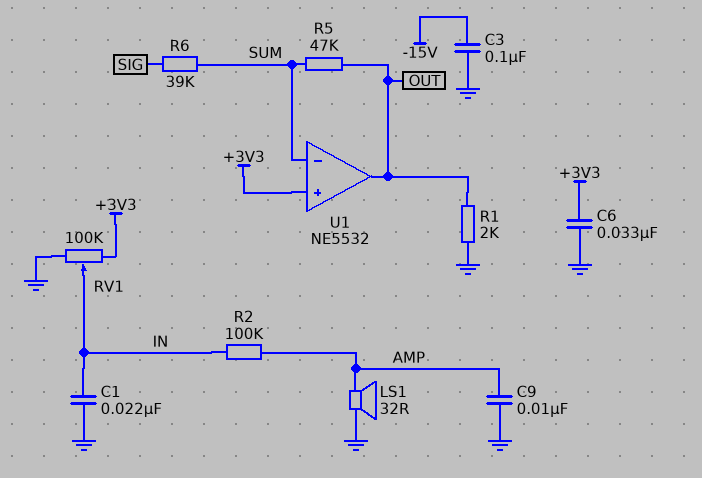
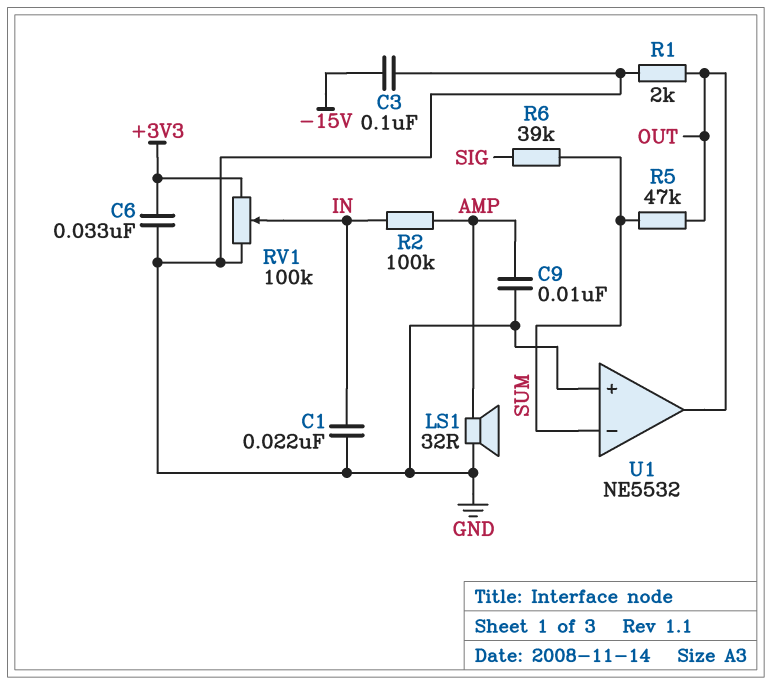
U1 pin in+: +3V3 -> GND

